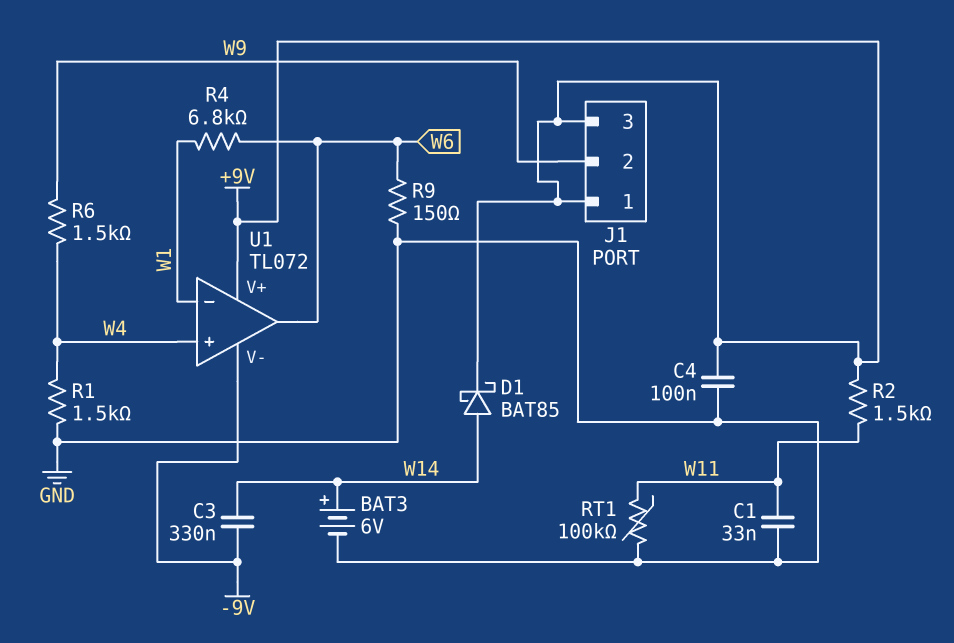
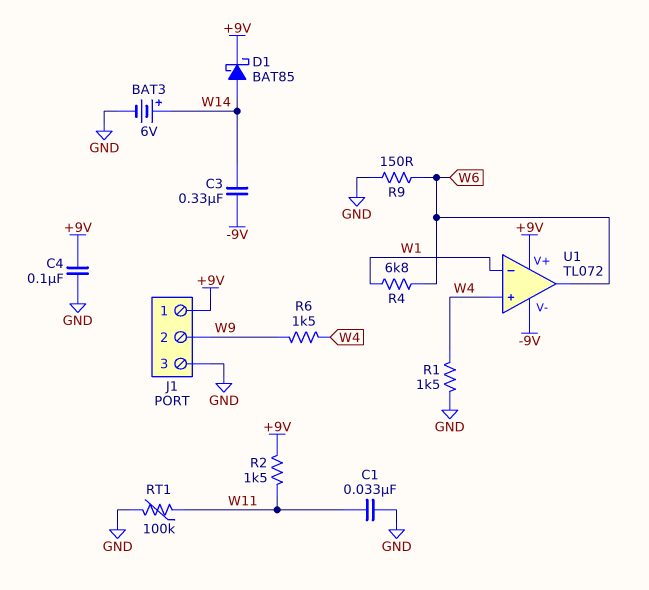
J1 pin 3: +9V -> GND

